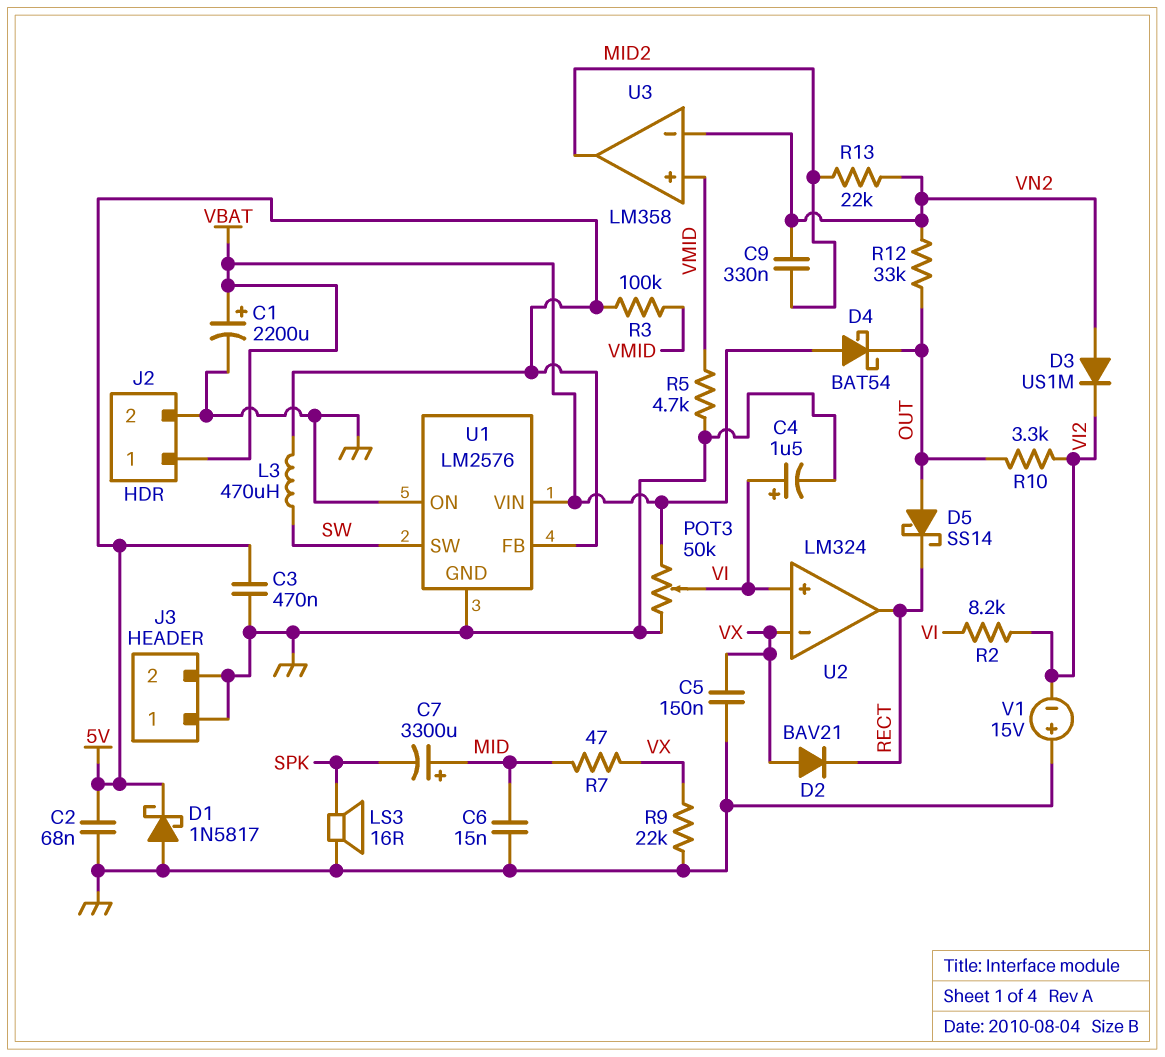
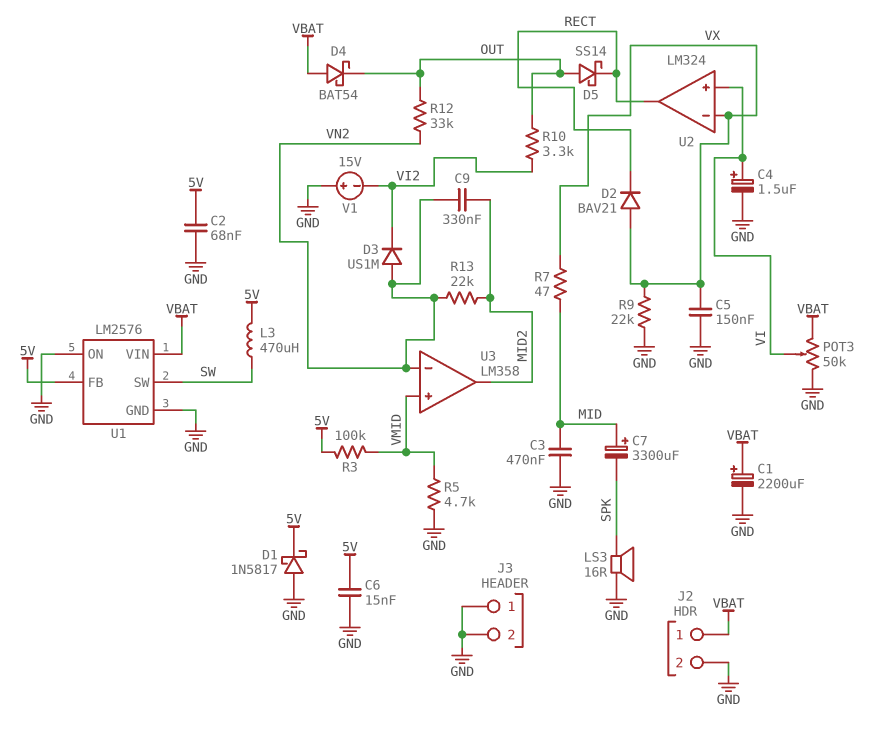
C3: 470nF (5V, GND) -> 470nF (GND, MID)
C6: 15nF (GND, MID) -> 15nF (5V, GND)
R2: 8.2k (VI, VI2) -> none

